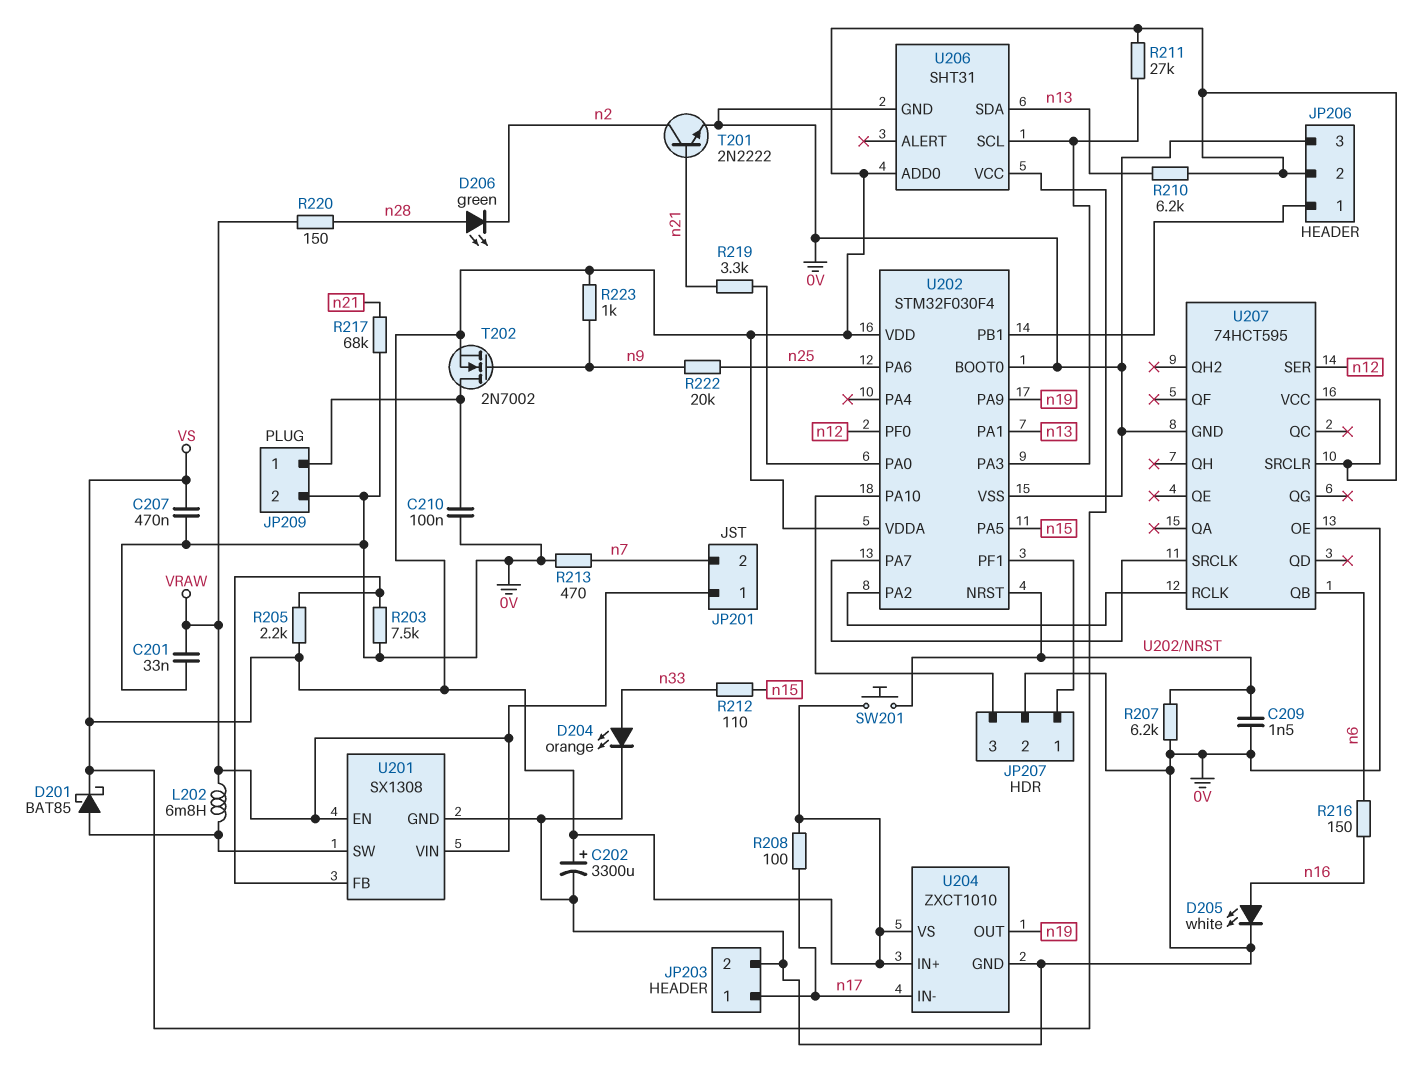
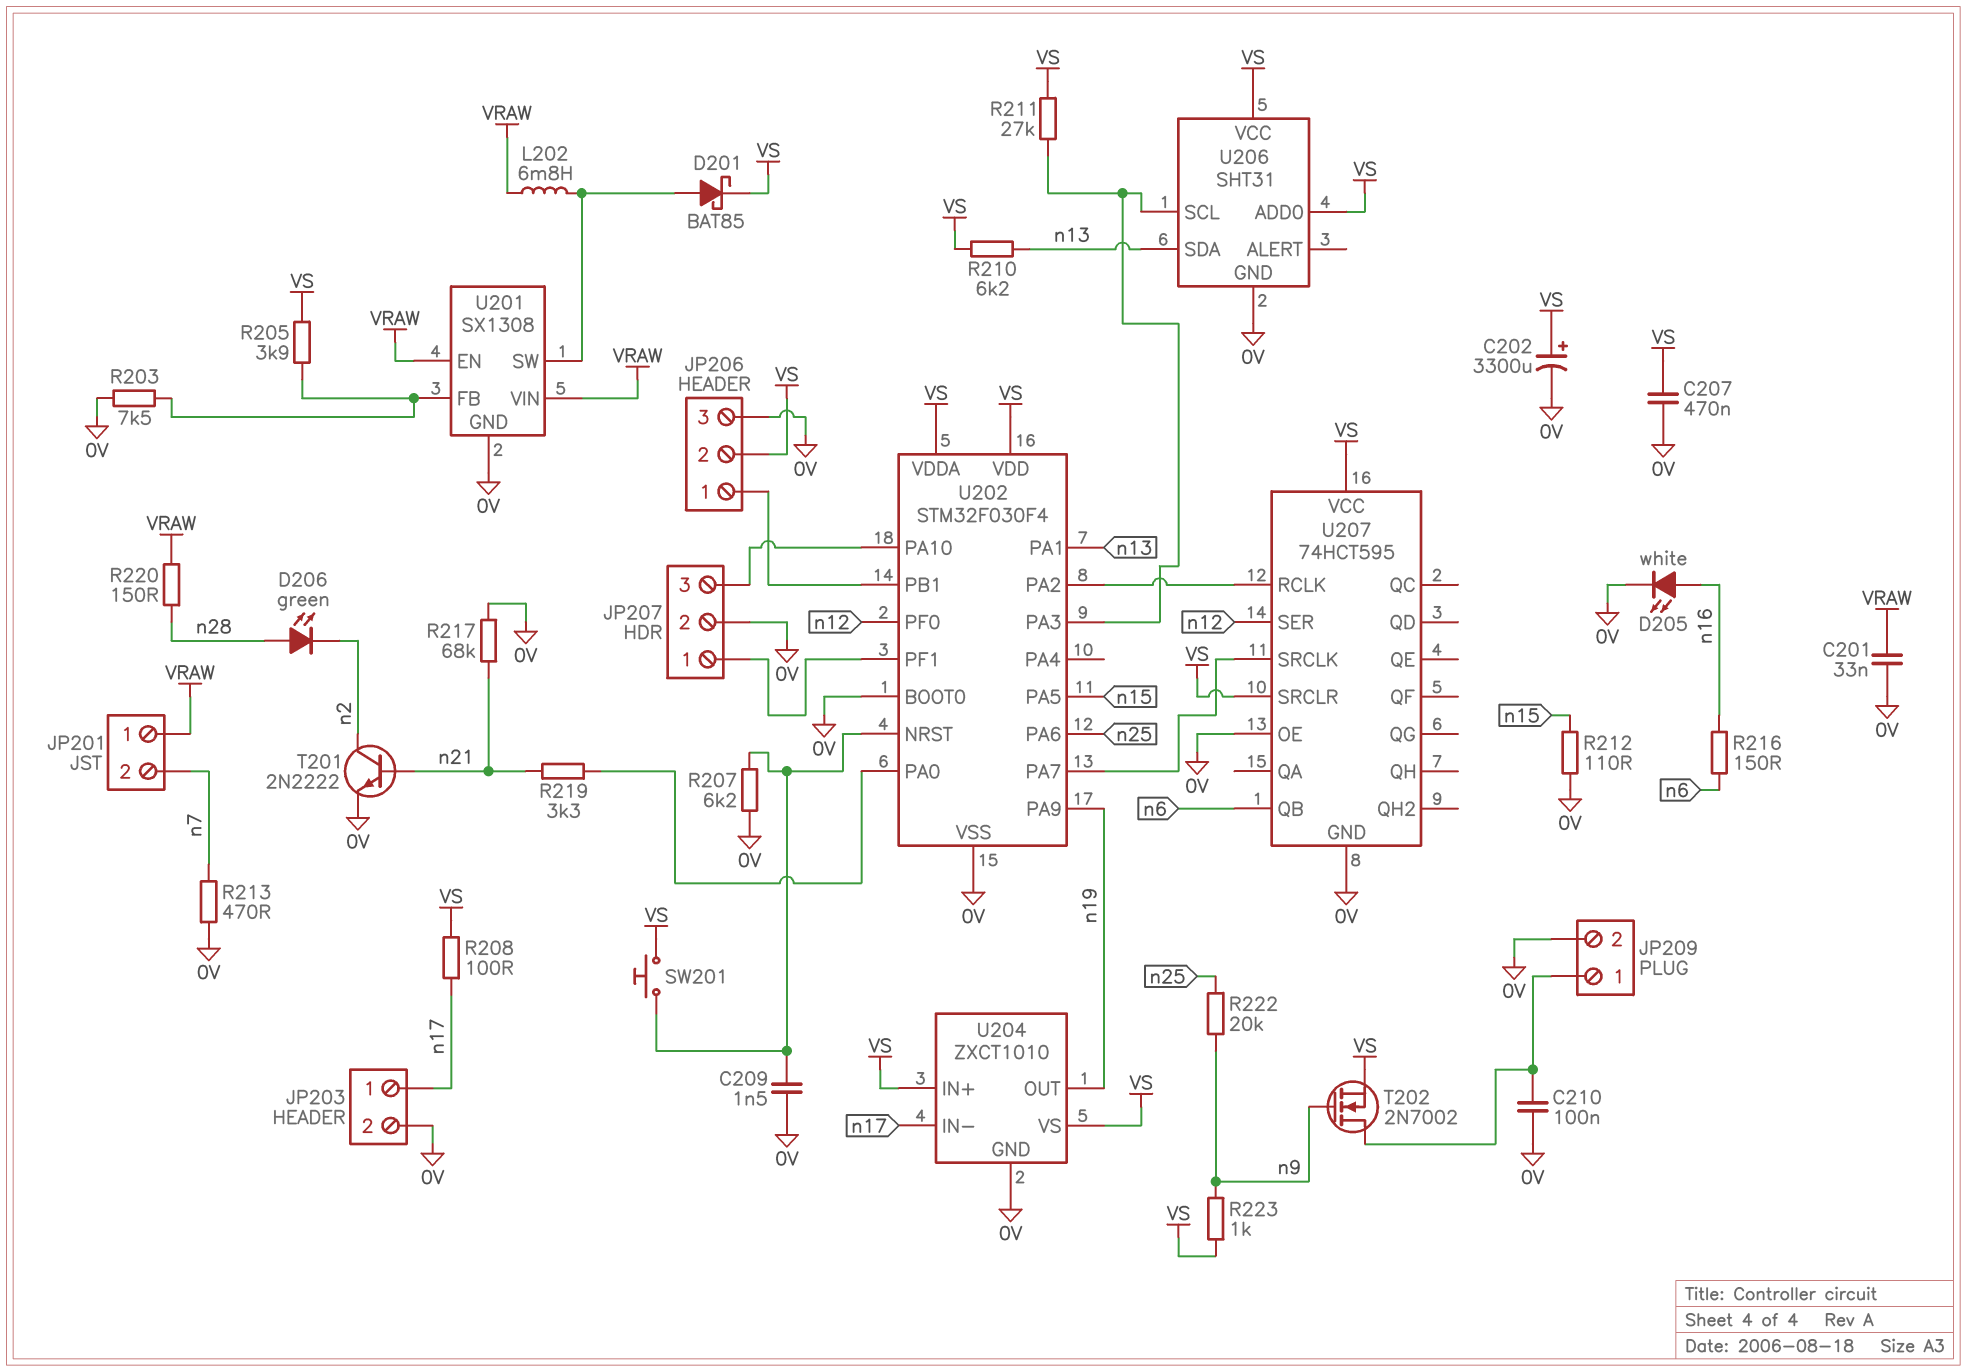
D204: LED orange (A n33, K 0V) -> none
R205: 2.2k (U201/FB, VS) -> 3.9k (U201/FB, VS)
R212: 110 (n15, n33) -> 110 (0V, n15)

